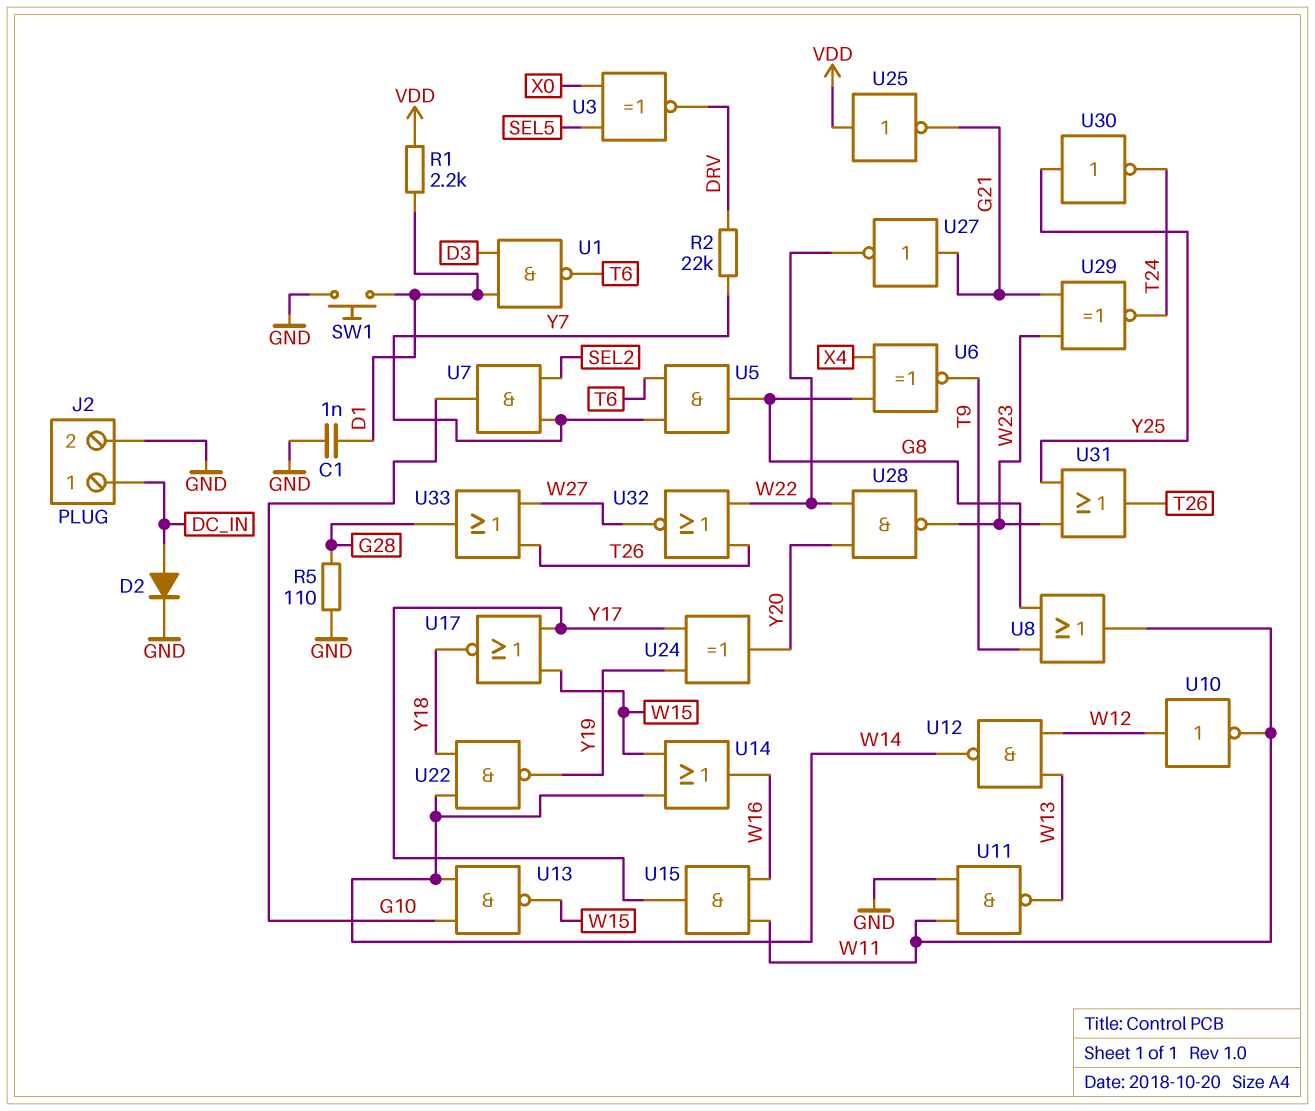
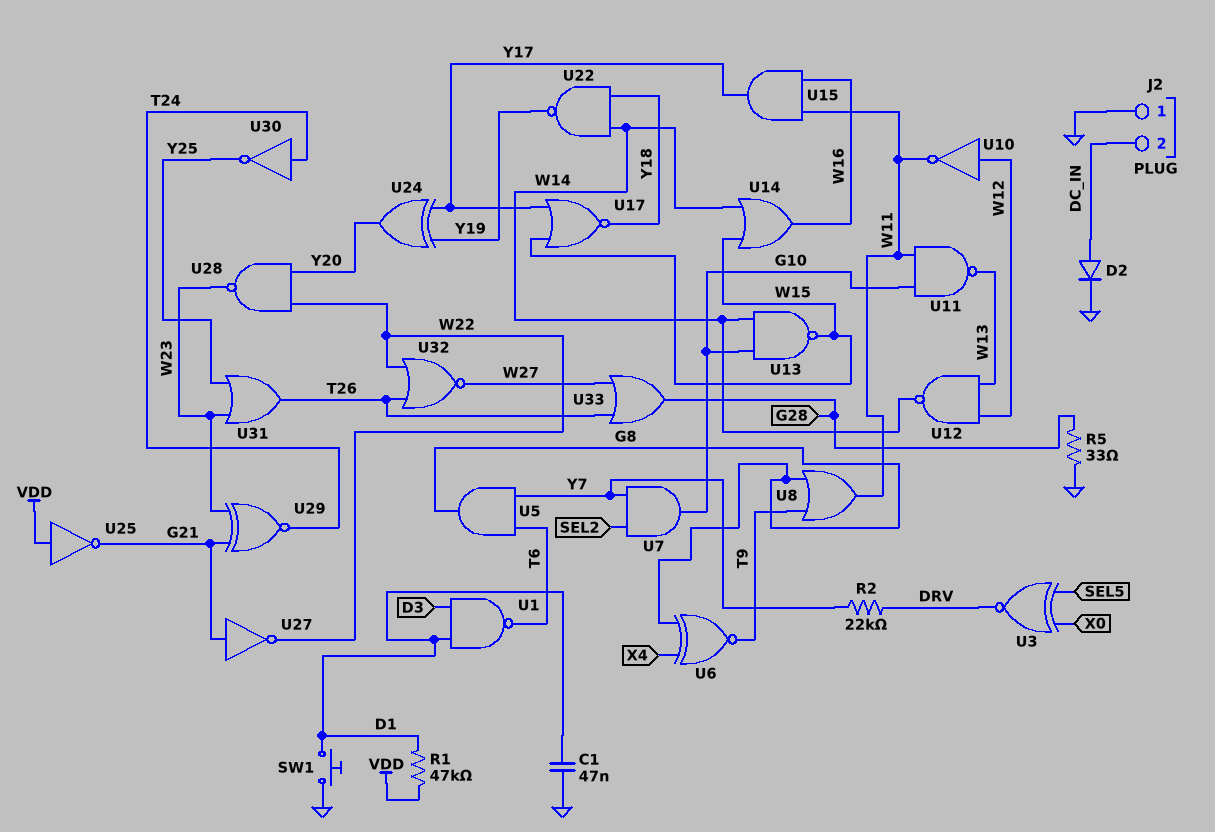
C1: 1nF (D1, GND) -> 47nF (D1, GND)
J2 pin 1: DC_IN -> GND
J2 pin 2: GND -> DC_IN
R1: 2.2k (D1, VDD) -> 47k (D1, VDD)
R5: 110 (G28, GND) -> 33 (G28, GND)
U11: NAND (in GND, in W11, out W13) -> NAND (in G10, in W11, out W13)
U30: NOT (in Y25, out T24) -> NOT (in T24, out Y25)

